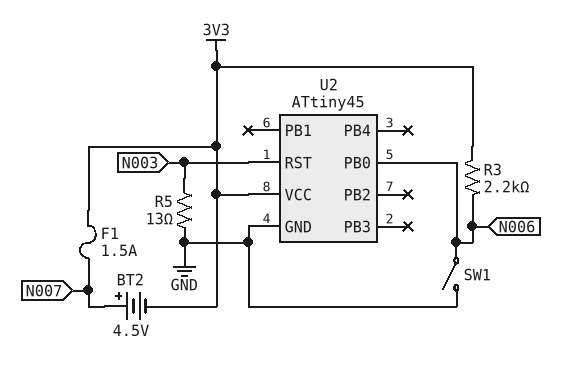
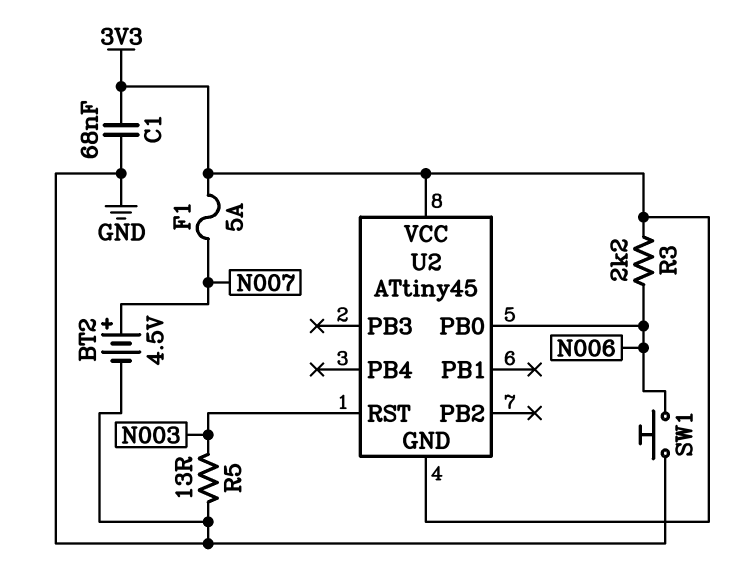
BT2: 4.5V (plus N007, minus 3V3) -> 4.5V (plus N007, minus GND)
C1: none -> 68nF (3V3, GND)
F1: 1.5A (3V3, N007) -> 5A (3V3, N007)
SW1: switch (GND, N006) -> button (GND, N006)
U2 pin GND: GND -> 3V3

